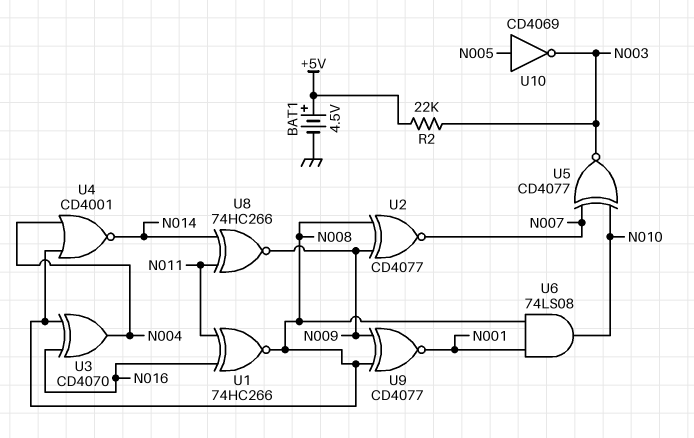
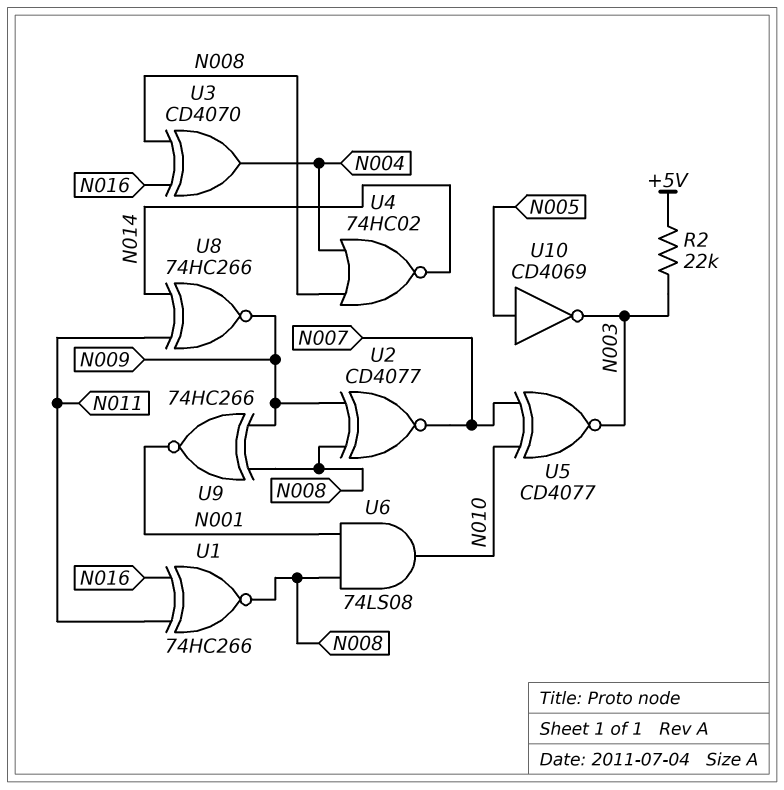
BAT1: 4.5V (plus +5V, minus GND) -> none
U4: NOR CD4001 (in N004, in N008, out N014) -> NOR 74HC02 (in N004, in N008, out N014)
U9: XNOR CD4077 (in N008, in N009, out N001) -> XNOR 74HC266 (in N008, in N009, out N001)

